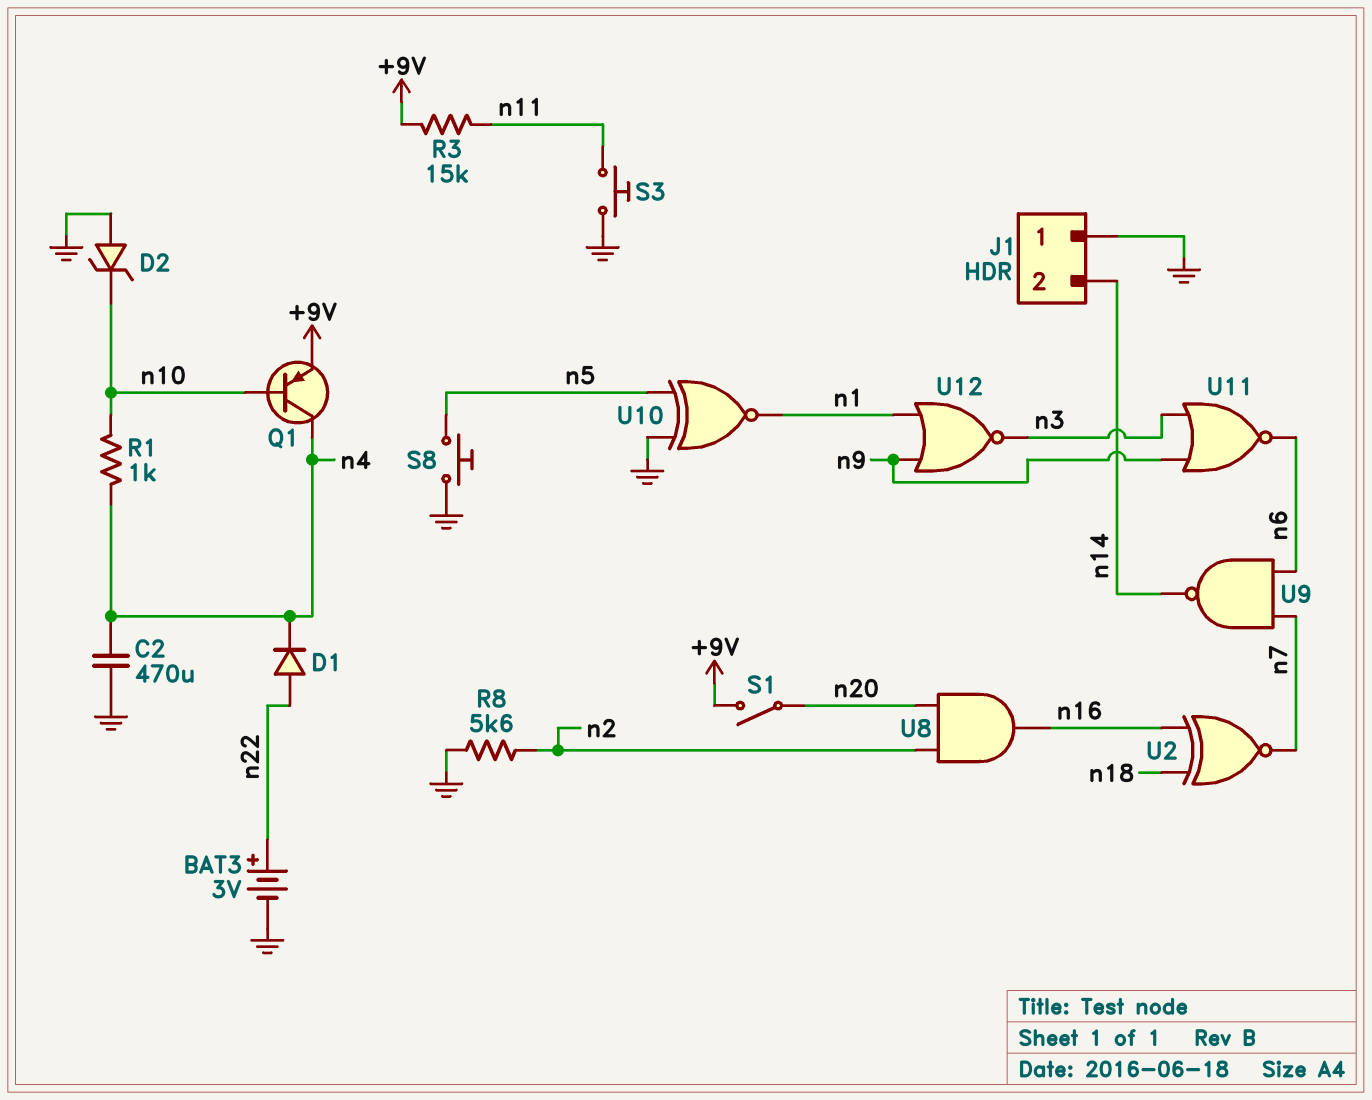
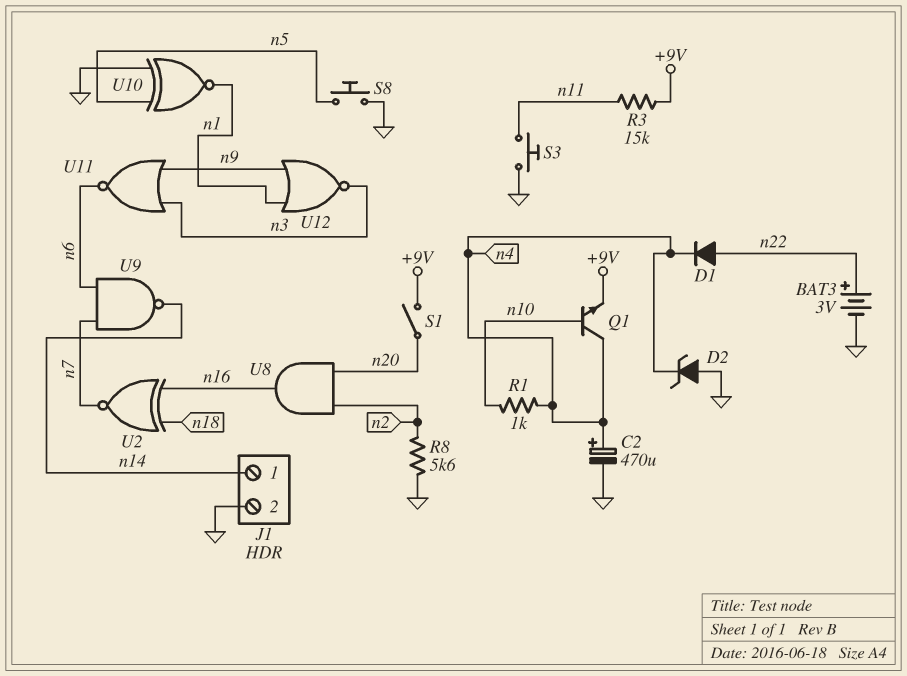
C2: 470uF (GND, n4) -> 470uF (plus n4, minus GND)
D2: zener (A GND, K n10) -> zener (A GND, K n4)
J1 pin 1: GND -> n14
J1 pin 2: n14 -> GND
Q1: PNP (B n10, C n4, E +9V) -> NPN (B n10, C n4, E +9V)

